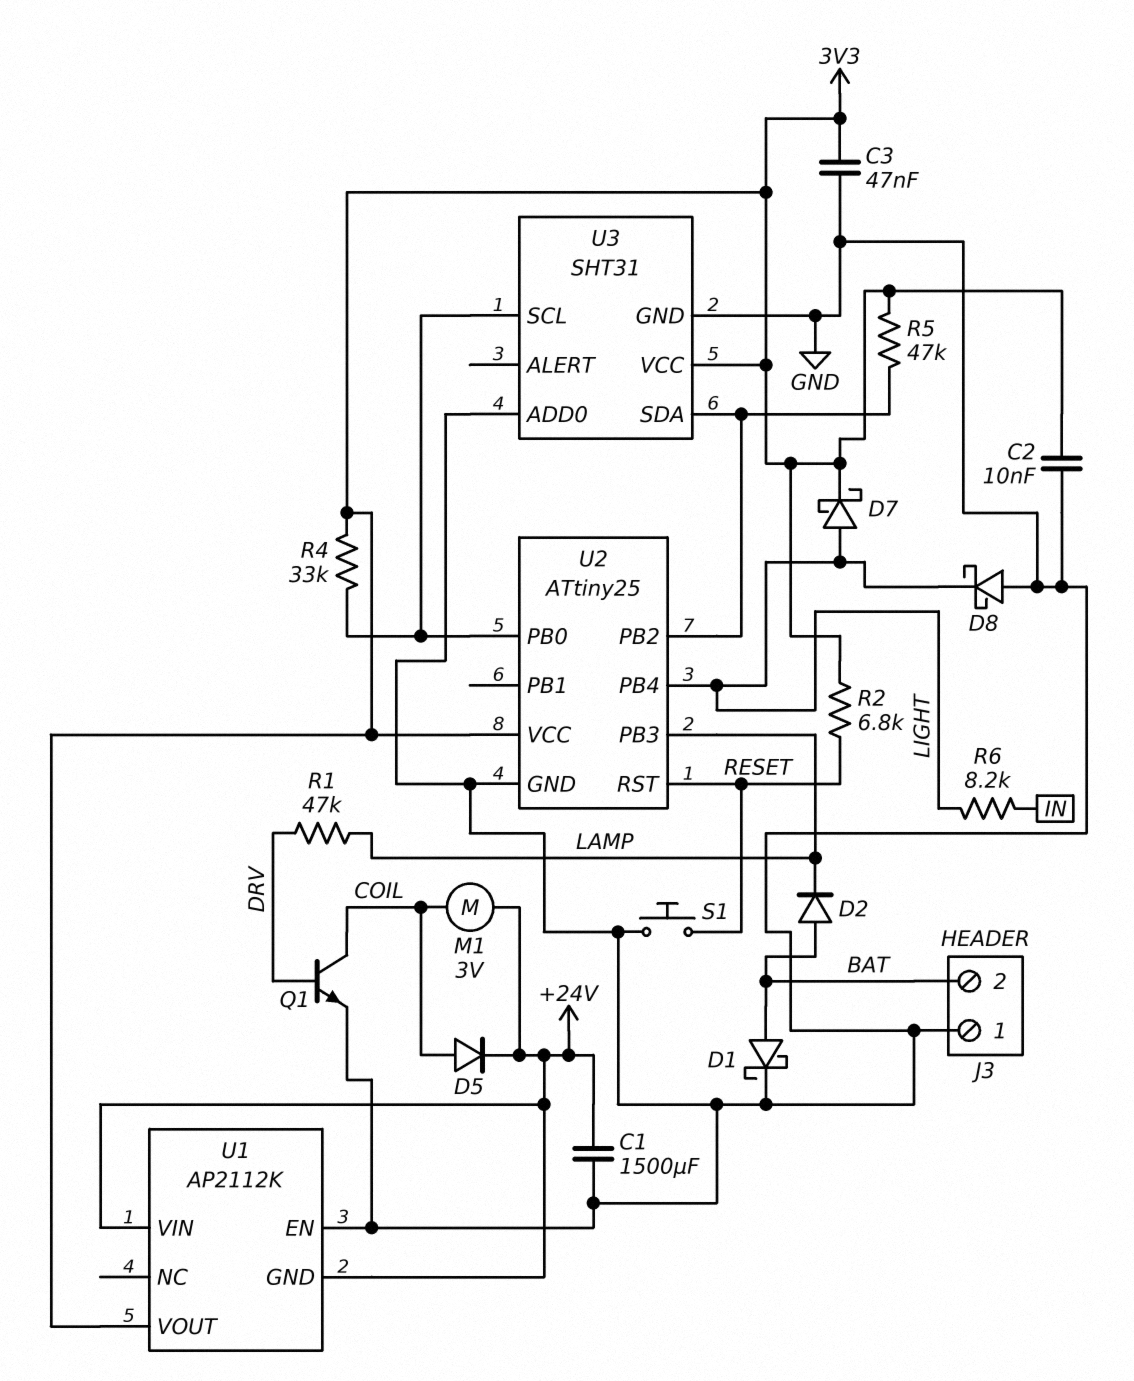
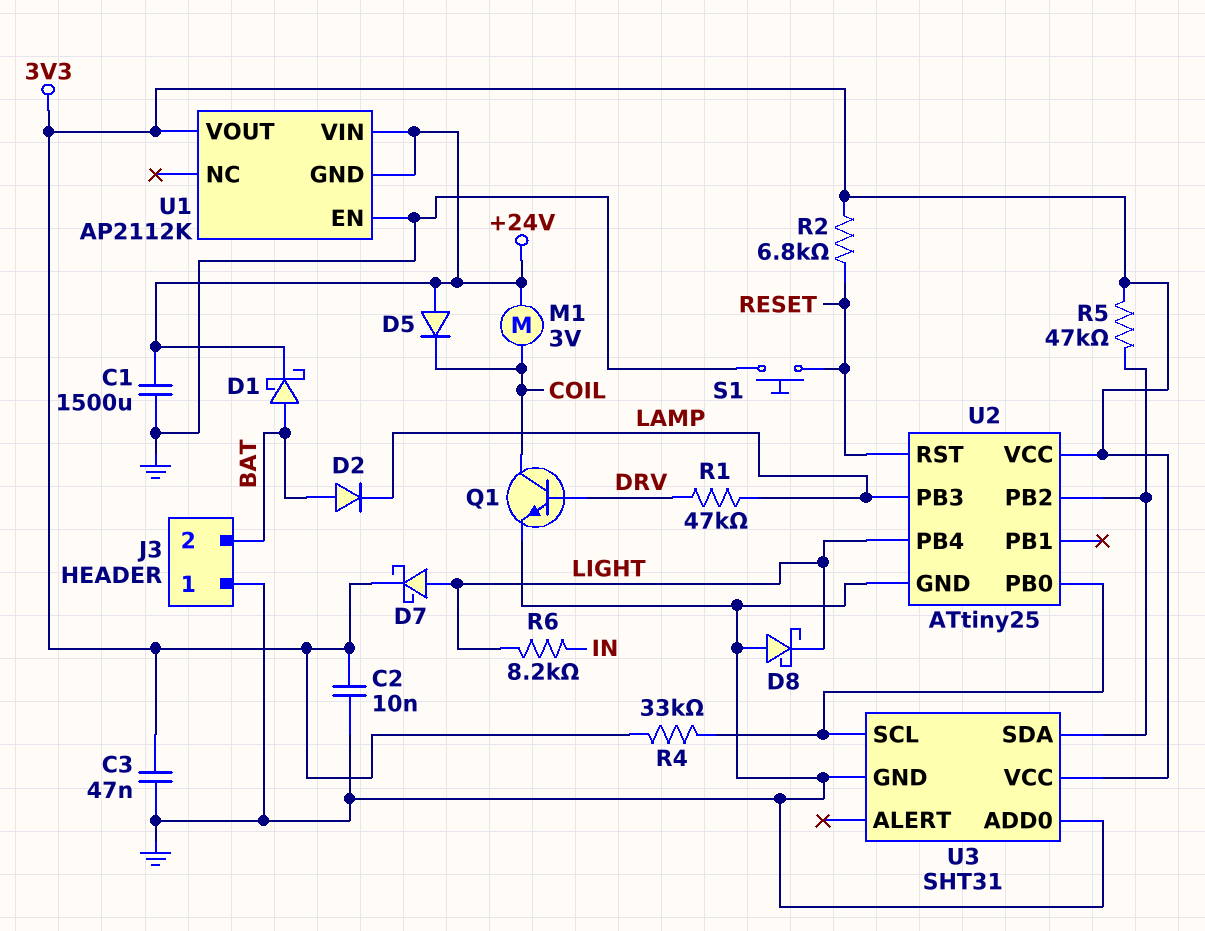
D1: schottky (A BAT, K GND) -> schottky (A BAT, K +24V)
D5: diode (A COIL, K +24V) -> diode (A +24V, K COIL)

